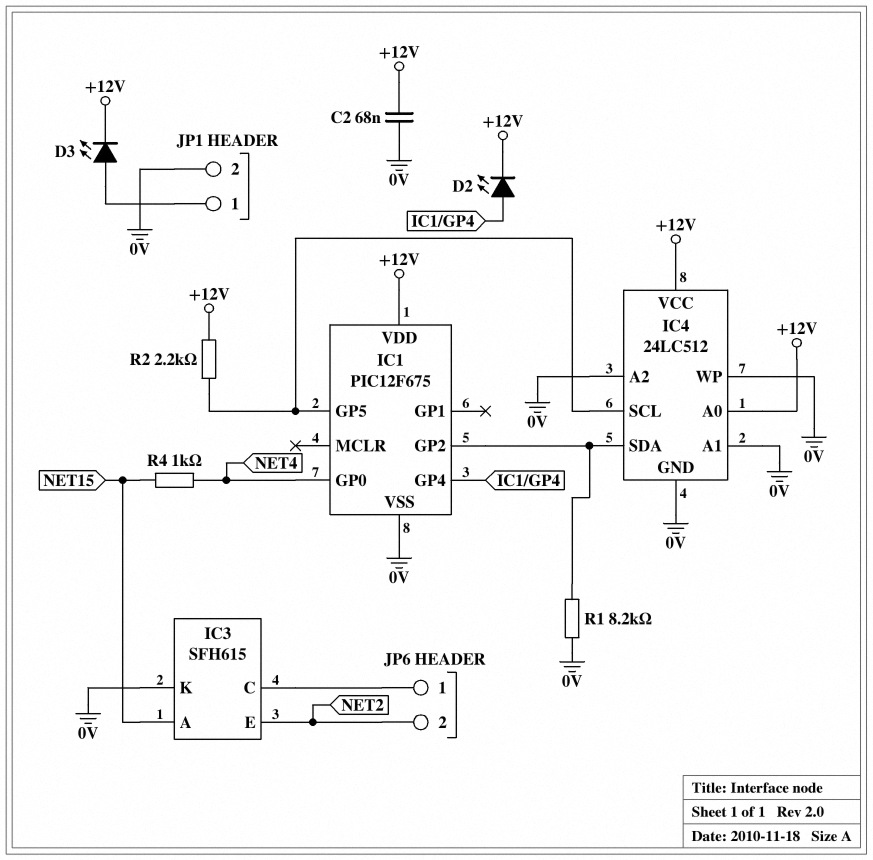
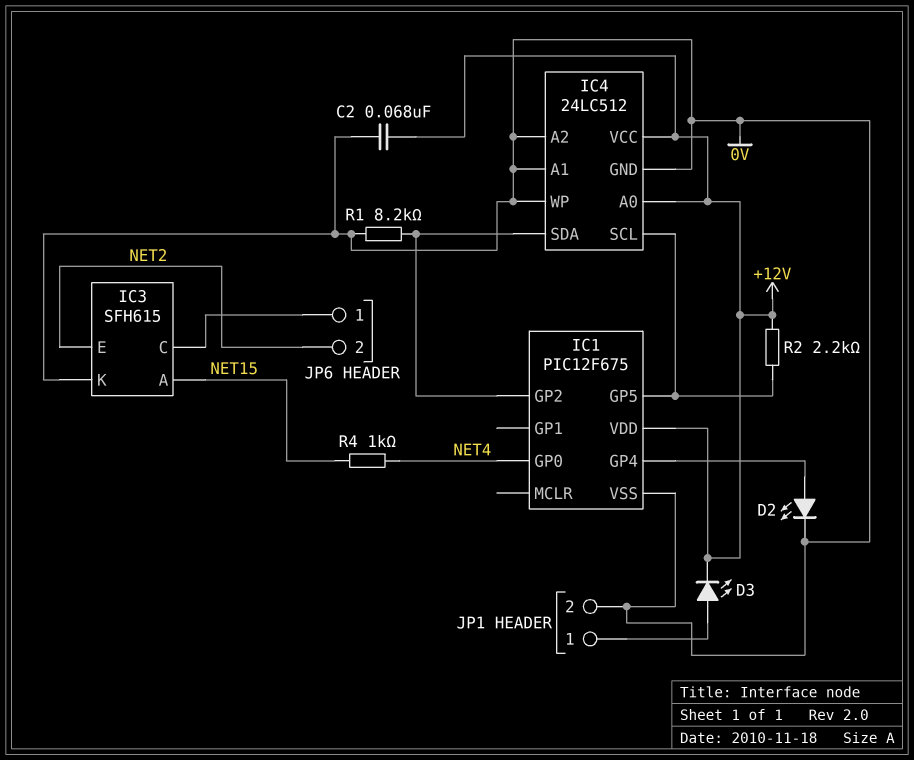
D2: LED (A IC1/GP4, K +12V) -> LED (A IC1/GP4, K 0V)

